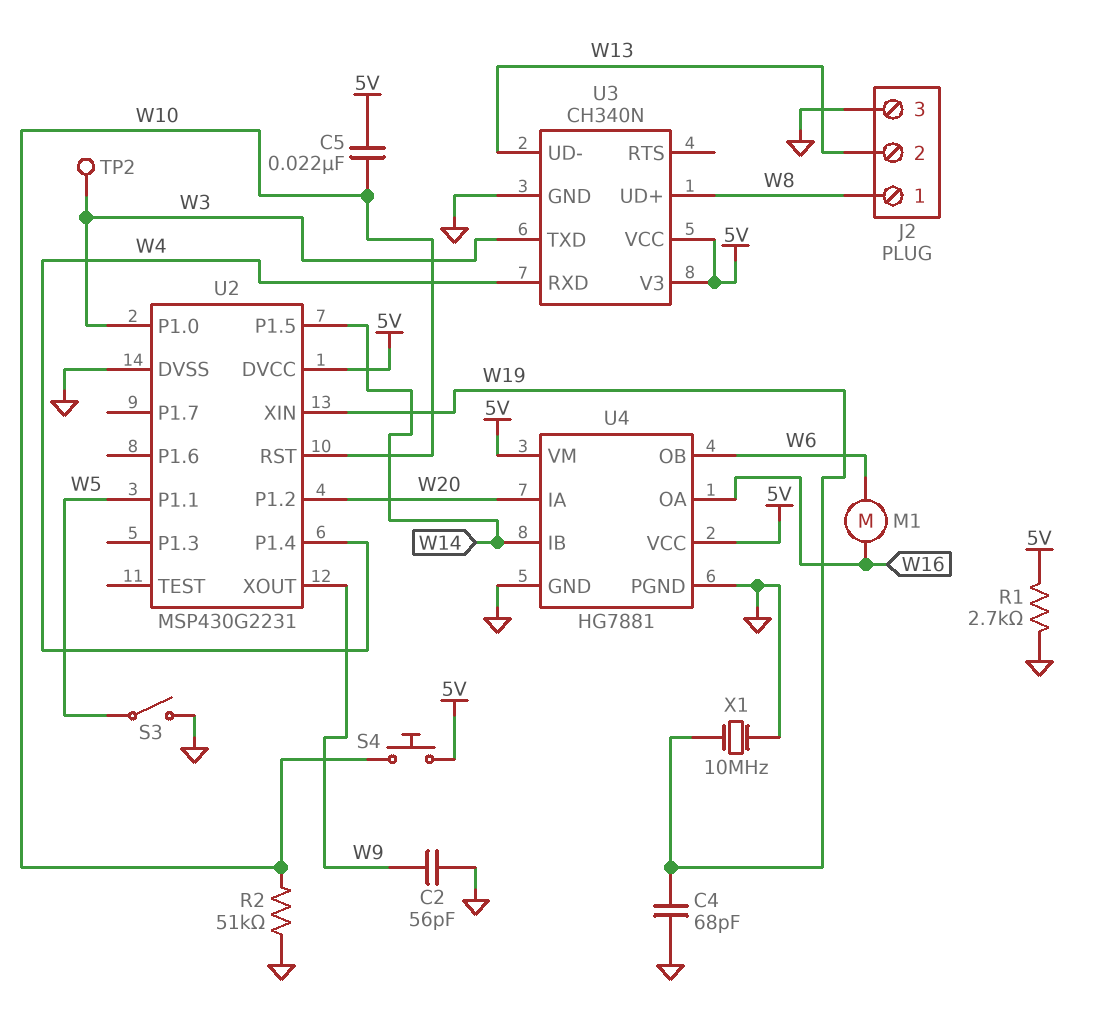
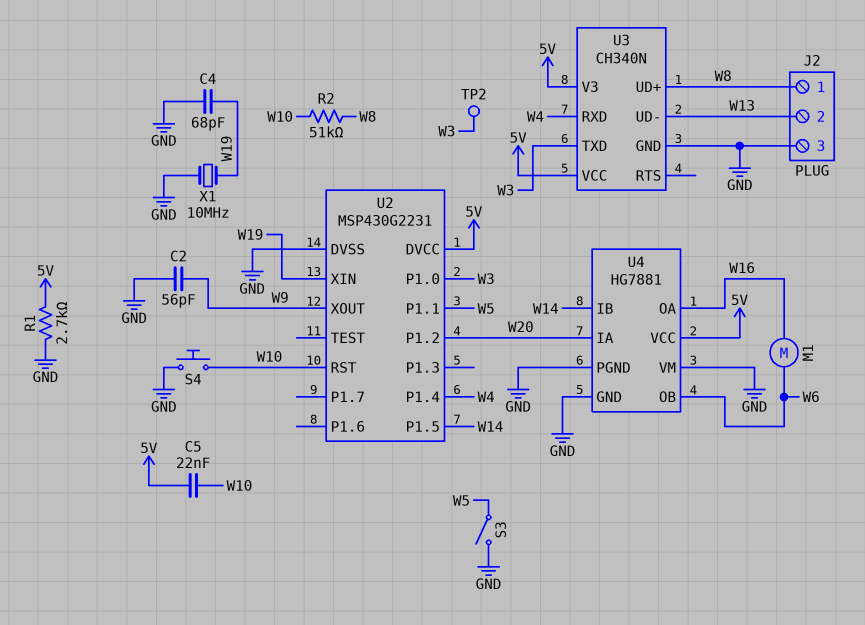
R2: 51k (GND, W10) -> 51k (W8, W10)
S4: button (5V, W10) -> button (GND, W10)
U4 pin VM: 5V -> GND

